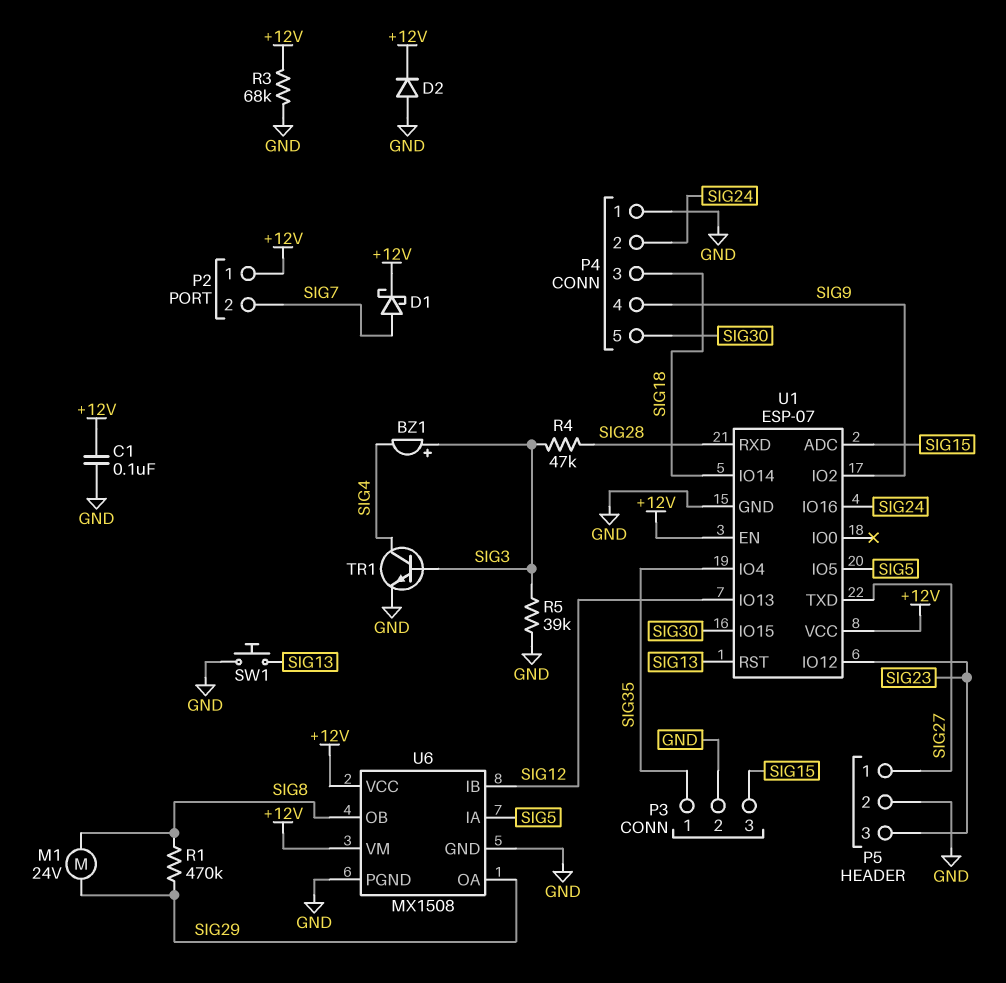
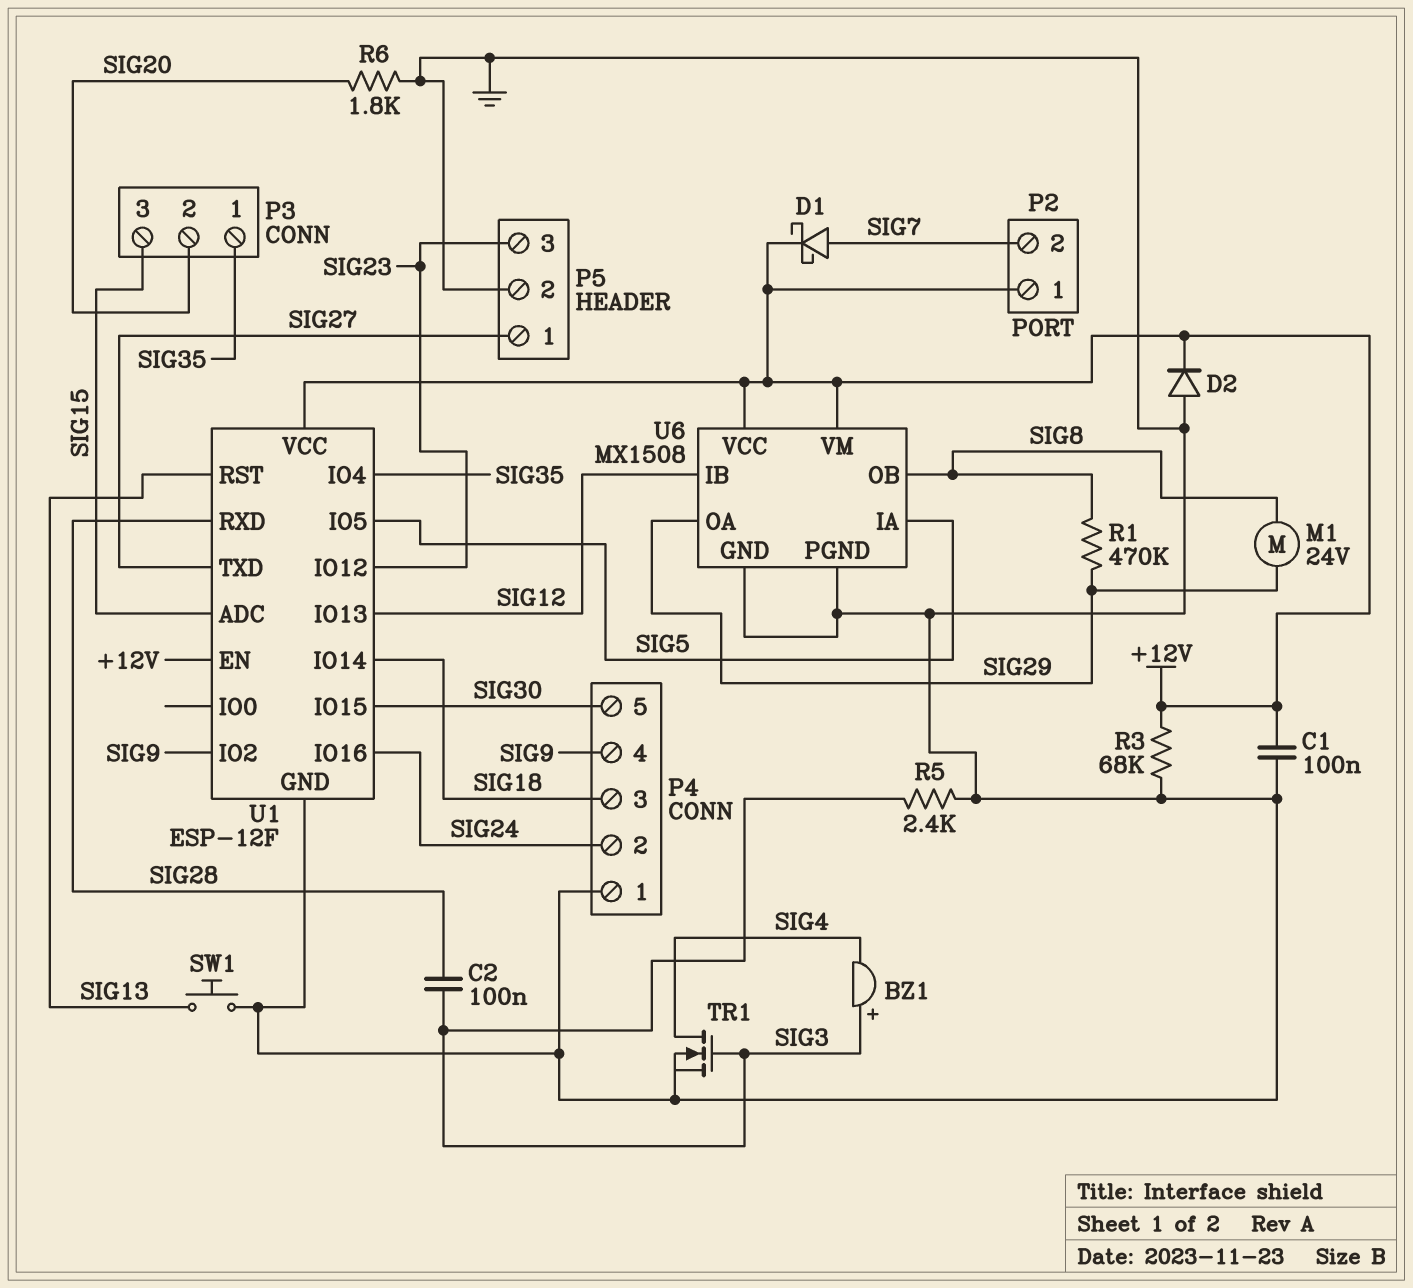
C2: none -> 100nF (SIG3, SIG28)
P3 pin 2: GND -> SIG20
R4: 47k (SIG3, SIG28) -> none
R5: 39k (GND, SIG3) -> 2.4k (GND, SIG3)
R6: none -> 1.8k (GND, SIG20)
TR1: NPN (B SIG3, C SIG4, E GND) -> NMOS (G SIG3, D SIG4, S GND)
U1: ESP-07 -> ESP-12F

